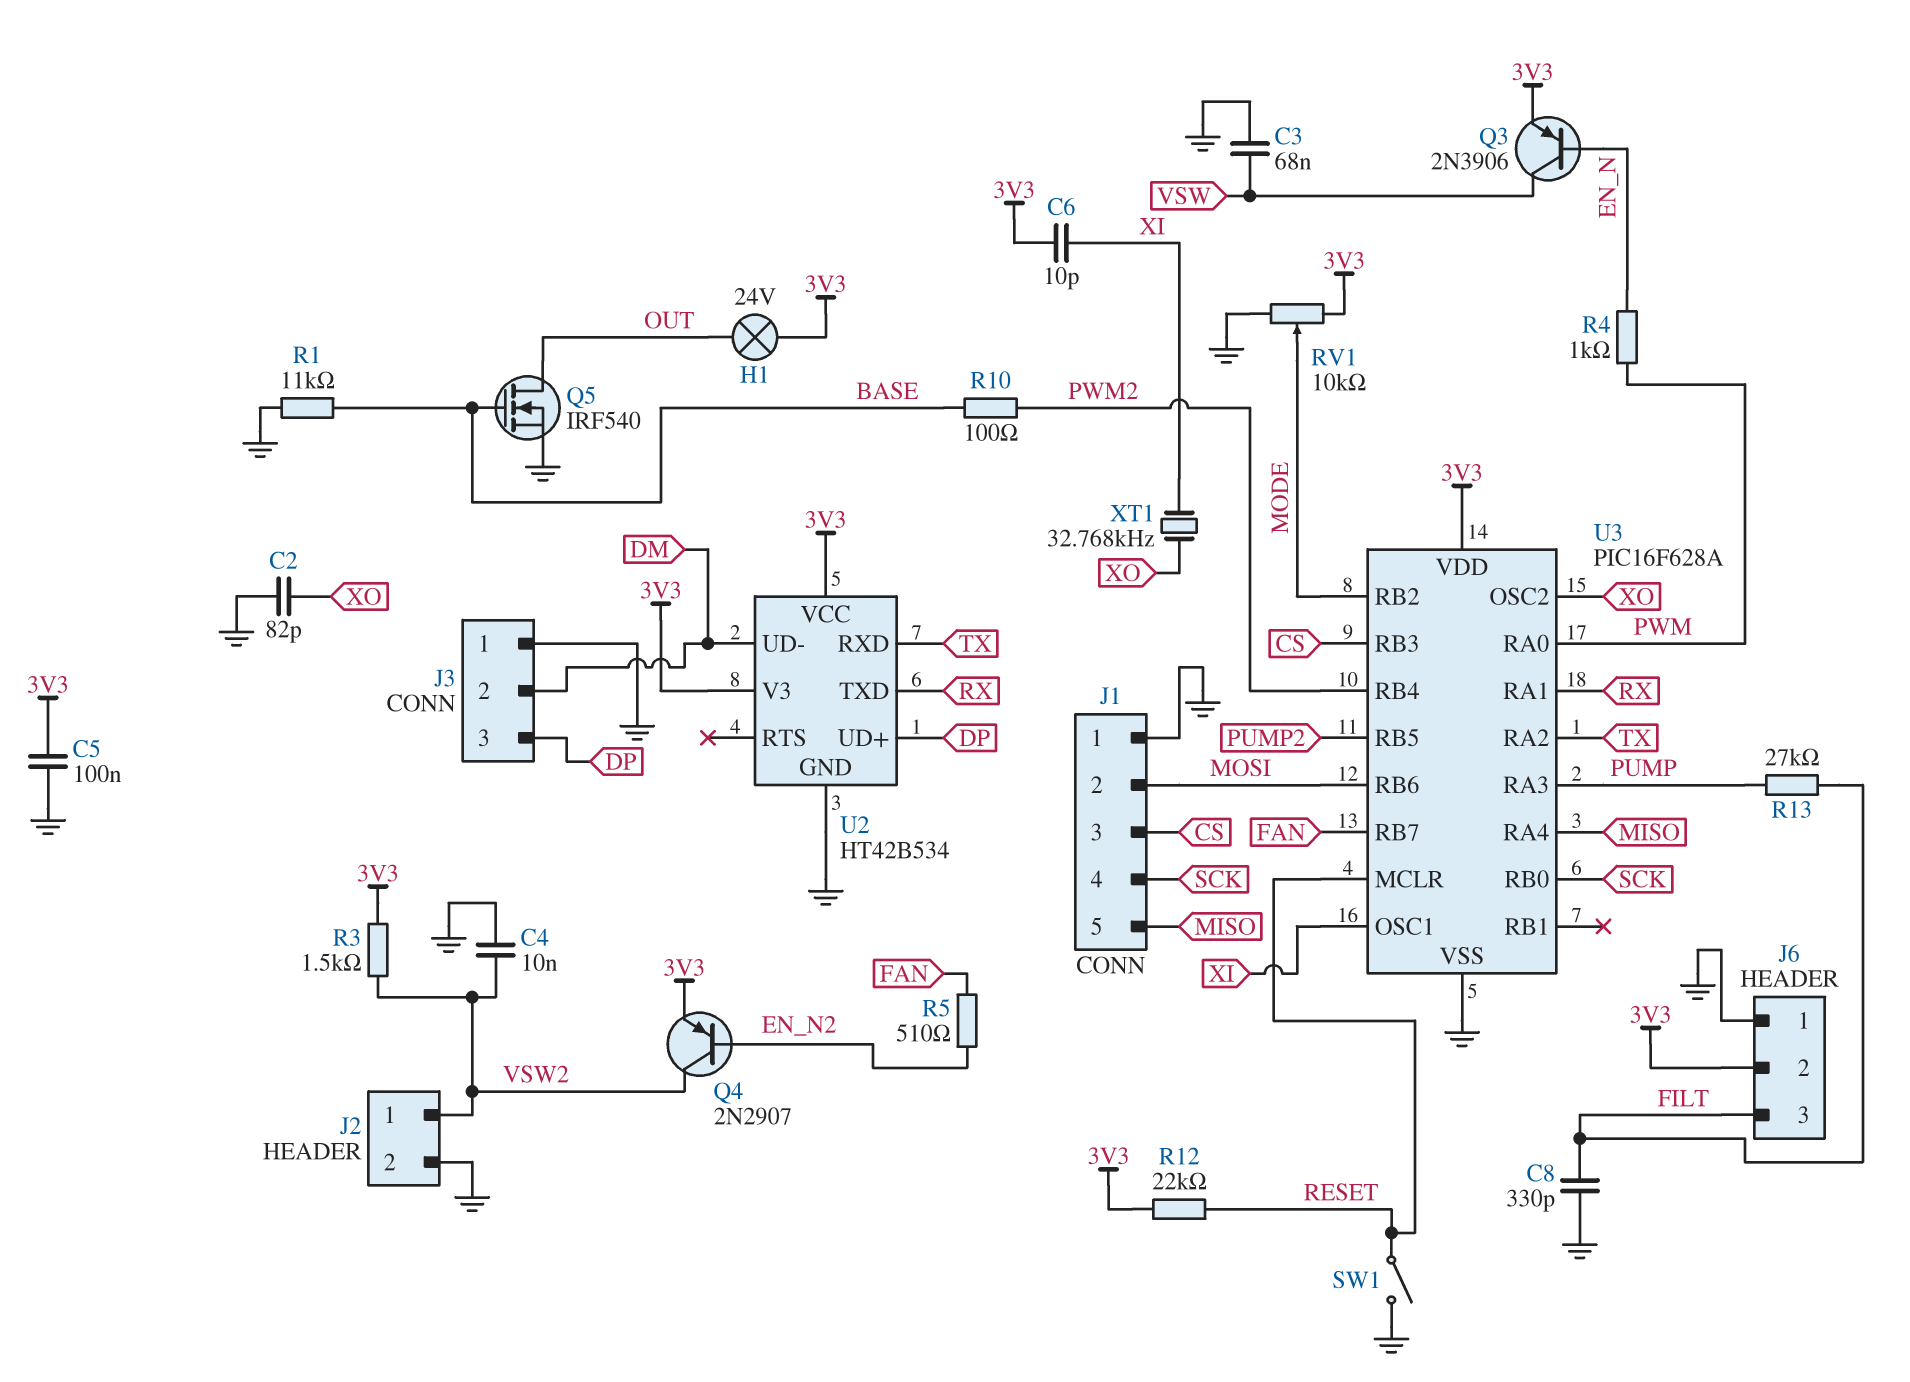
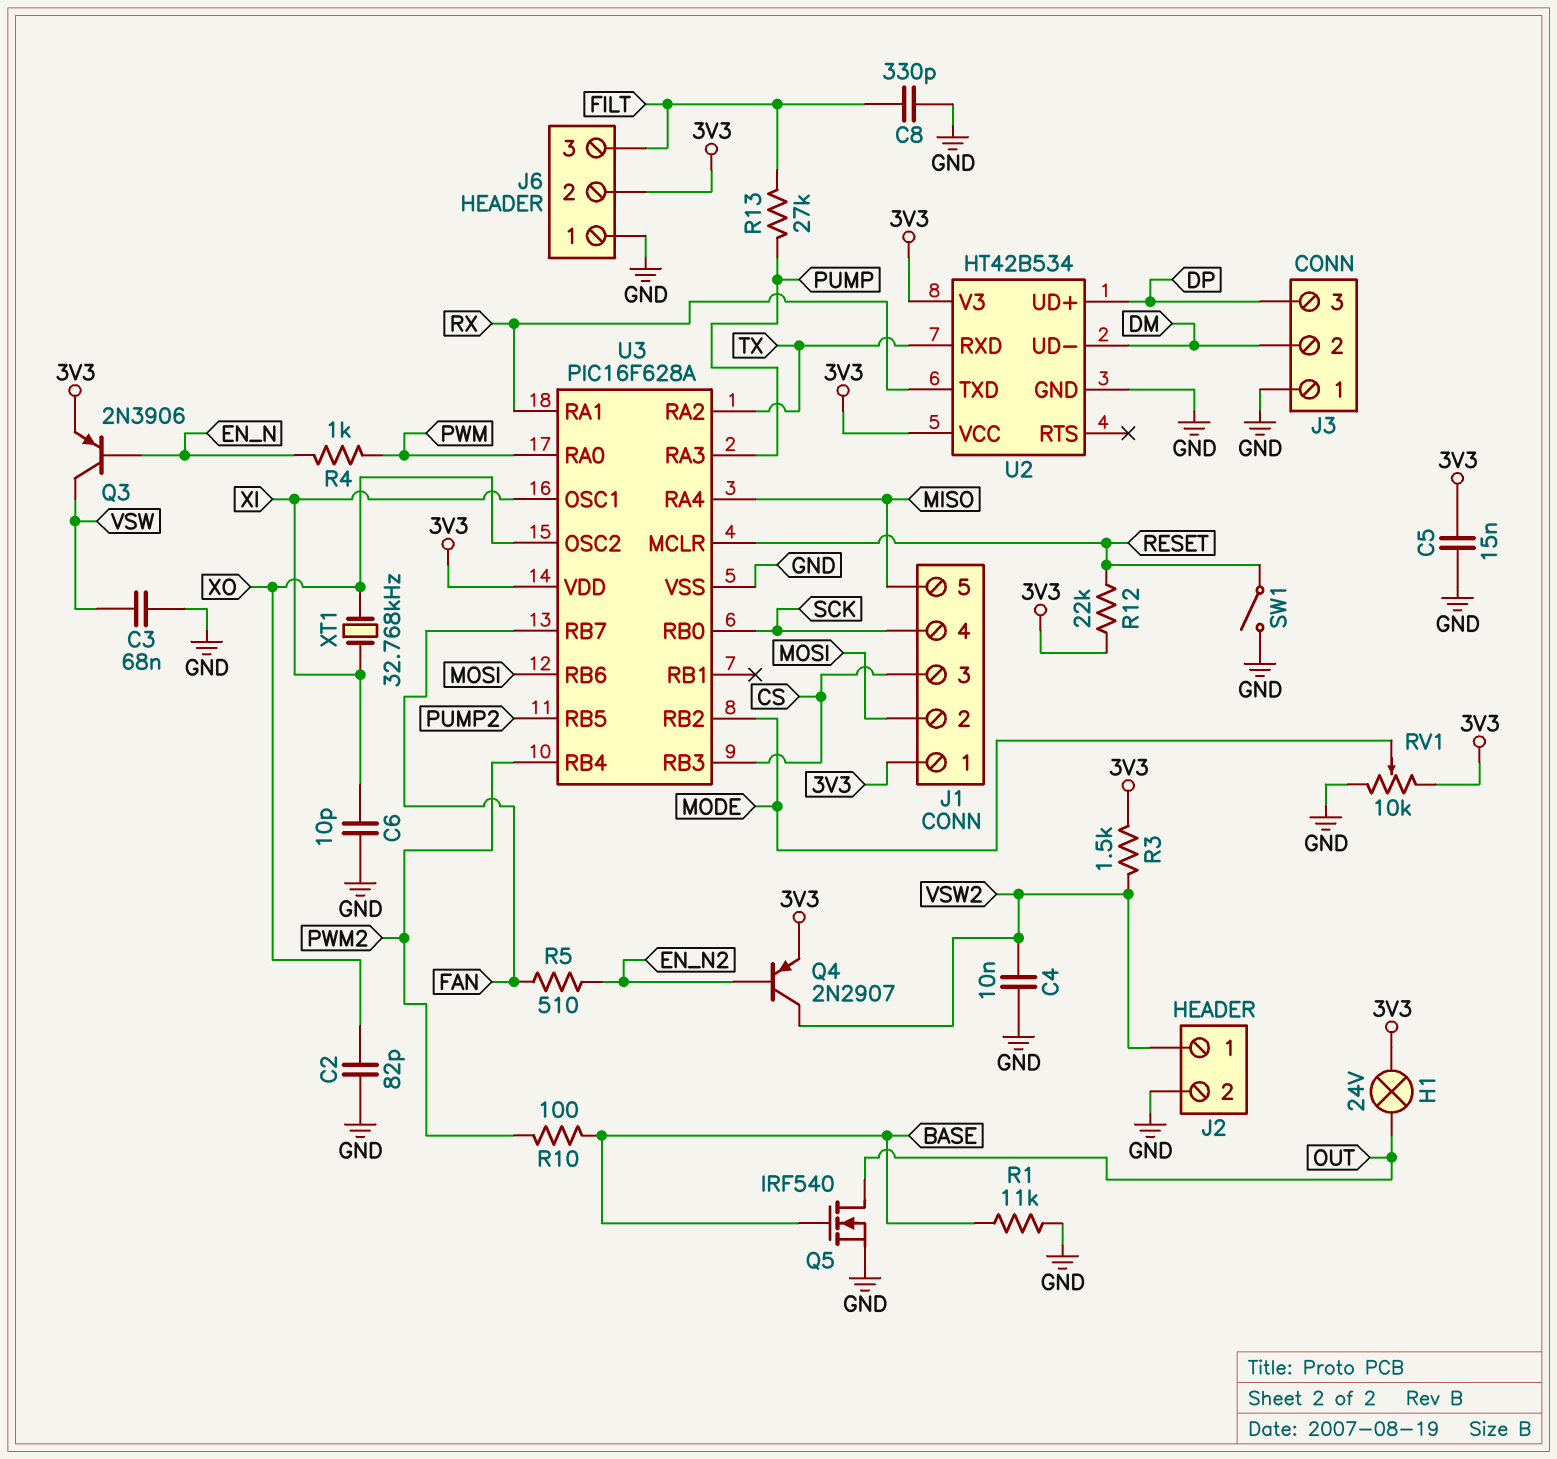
C5: 100nF (3V3, GND) -> 15nF (3V3, GND)
C6: 10pF (3V3, XI) -> 10pF (GND, XI)
J1 pin 1: GND -> 3V3

